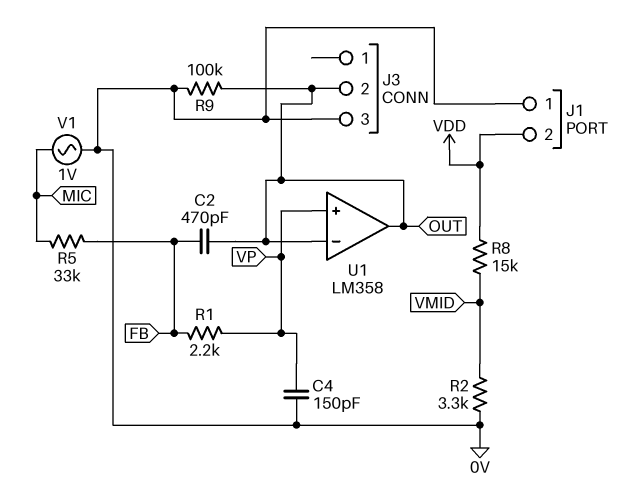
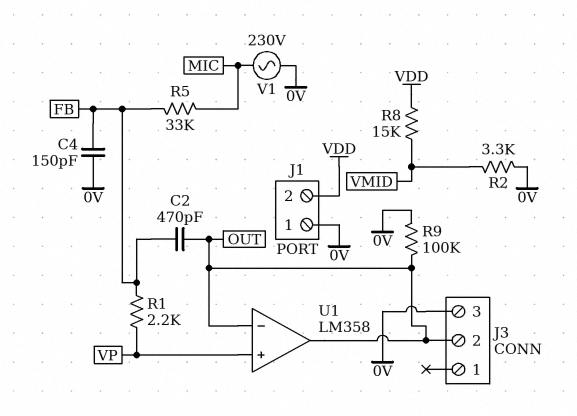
C4: 150pF (0V, VP) -> 150pF (0V, FB)
V1: AC 1V (0V, MIC) -> AC 230V (0V, MIC)

